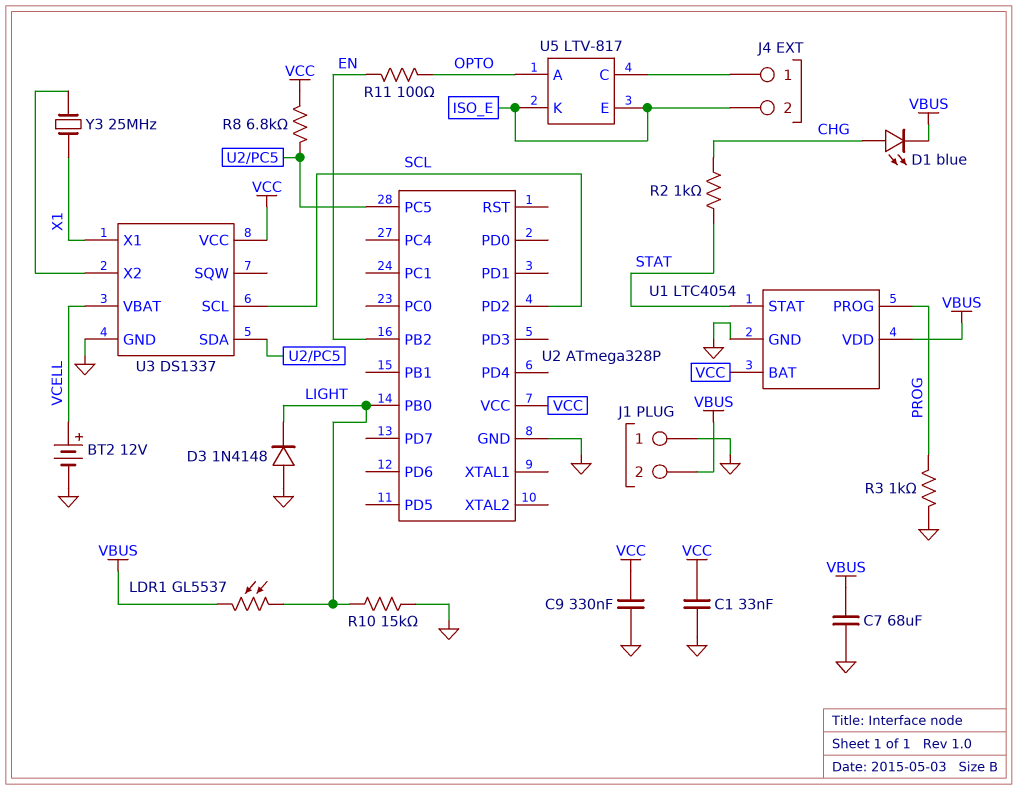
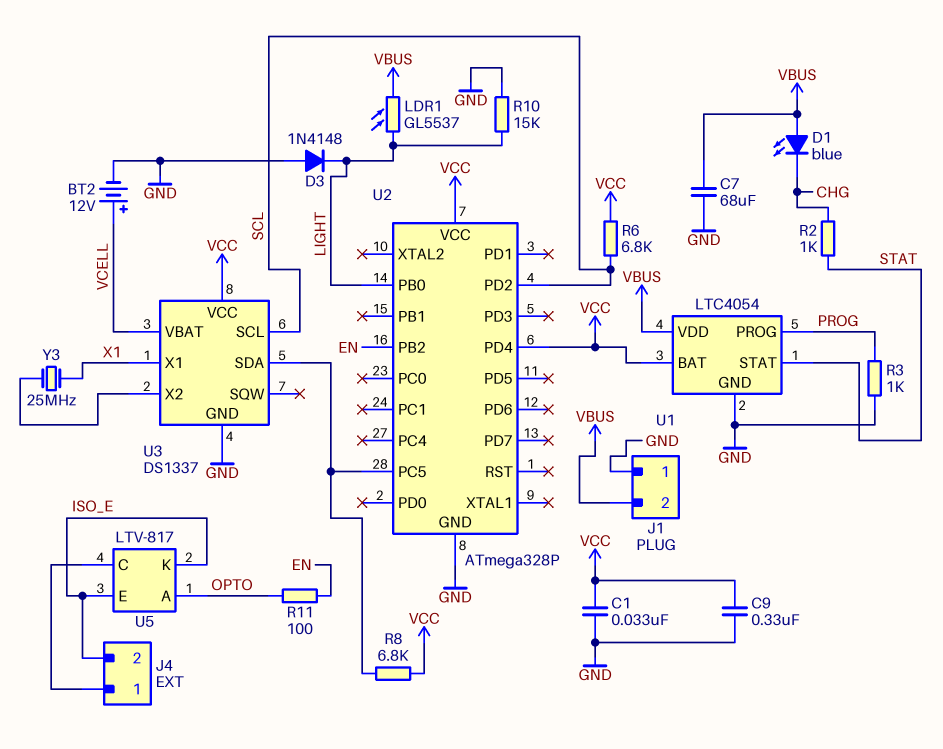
D1: LED blue (A CHG, K VBUS) -> LED blue (A VBUS, K CHG)
R6: none -> 6.8k (SCL, VCC)
U2 pin PD4: none -> VCC

